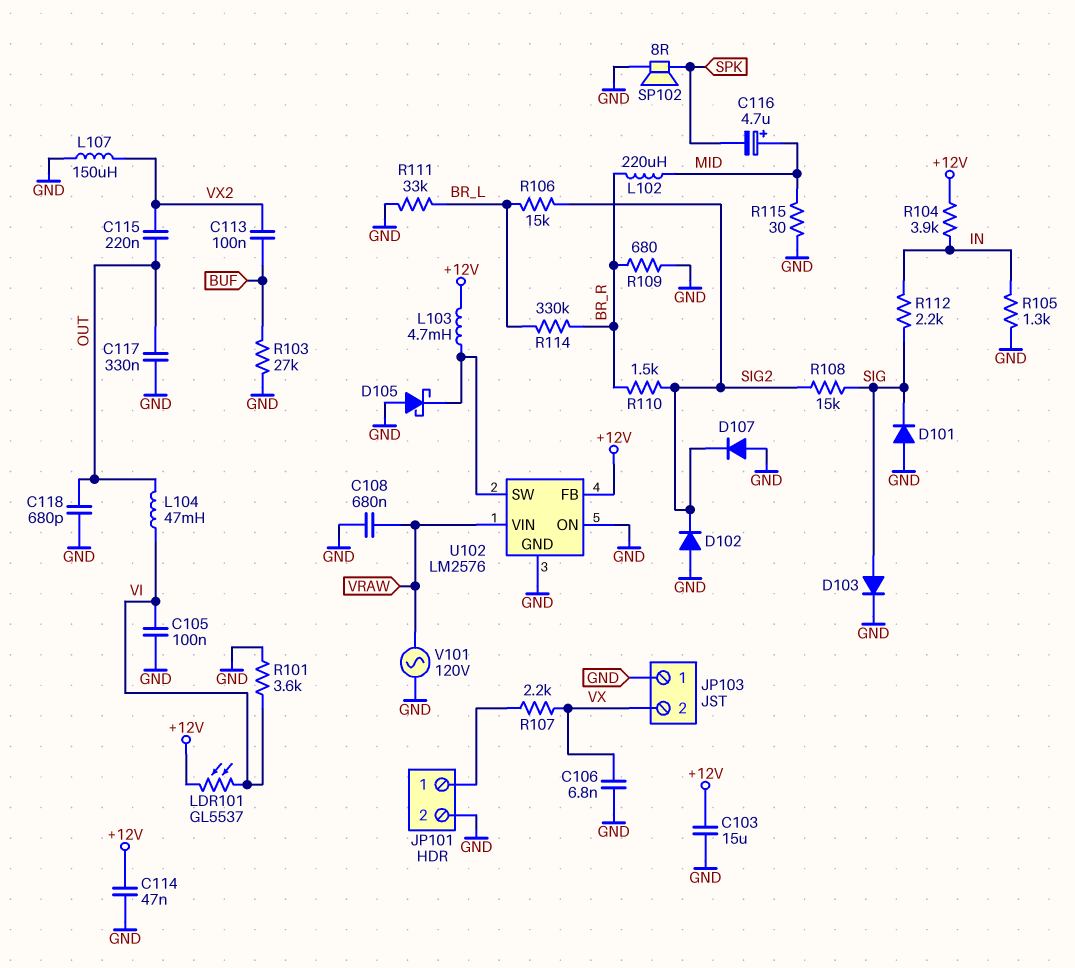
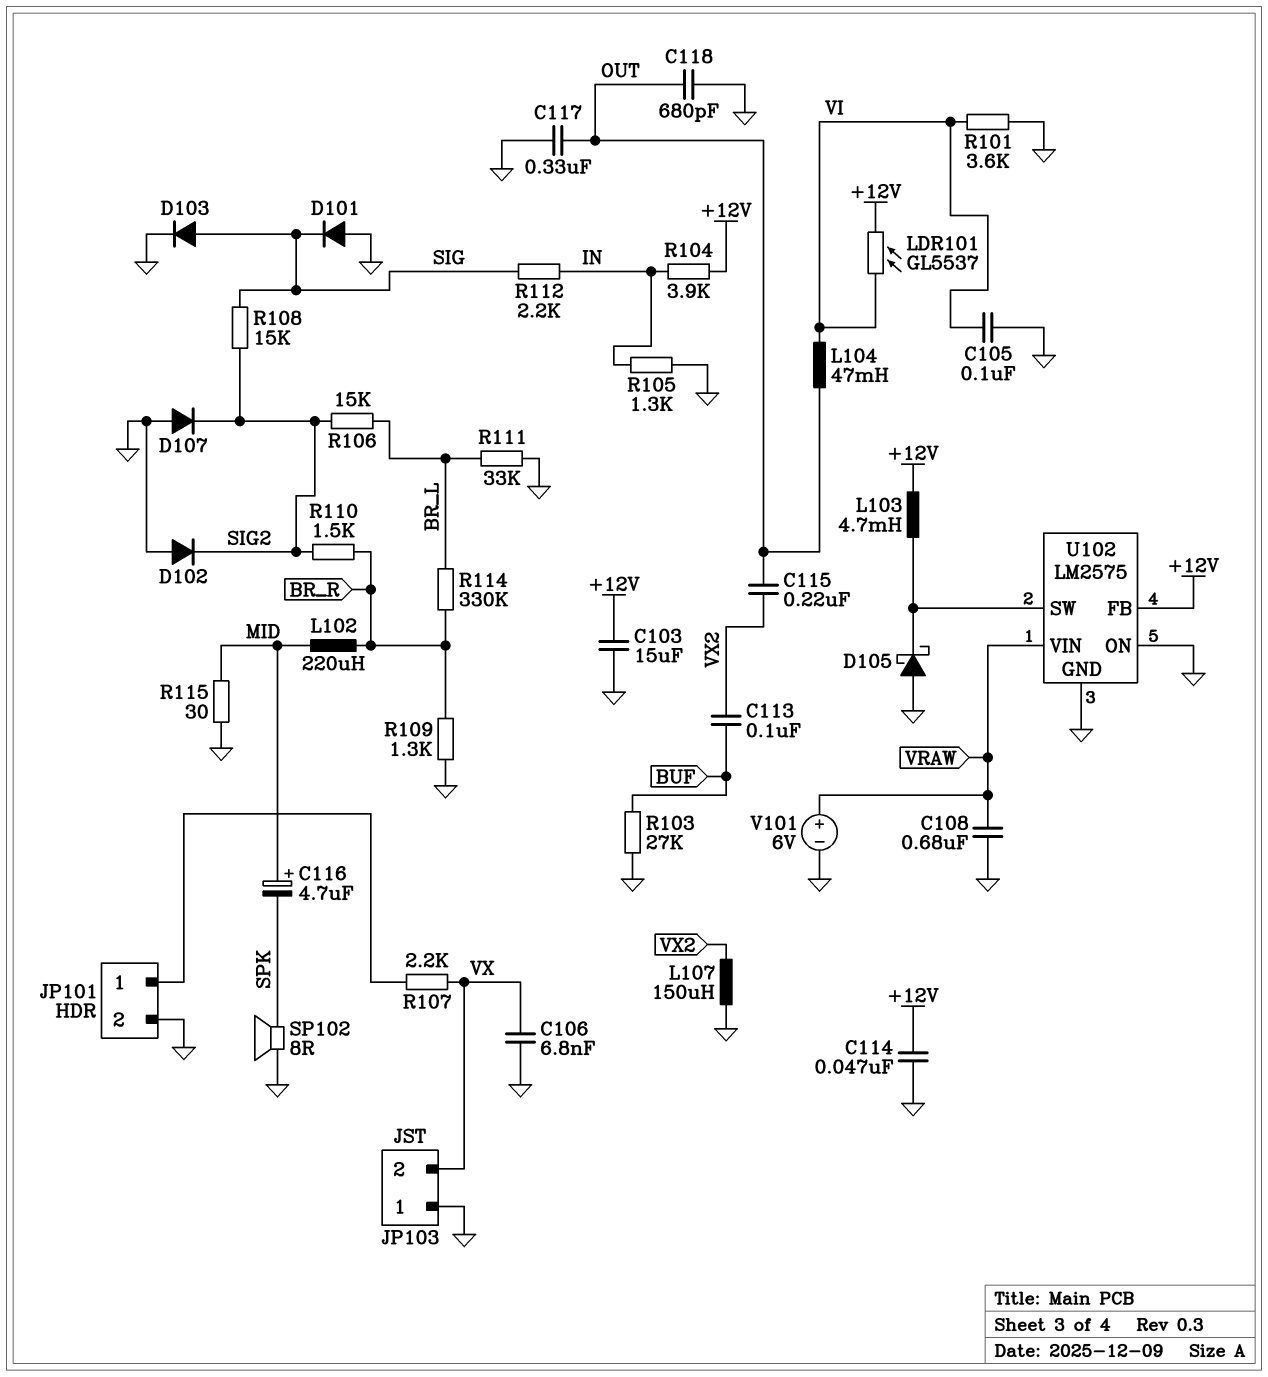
R109: 680 (BR_R, GND) -> 1.3k (BR_R, GND)
U102: LM2576 -> LM2575
V101: AC 120V (GND, VRAW) -> 6V (plus VRAW, minus GND)

